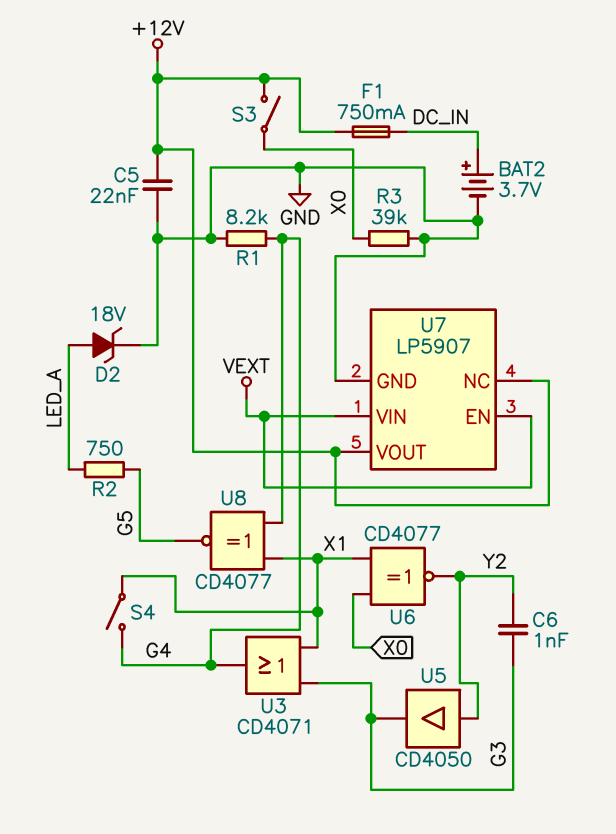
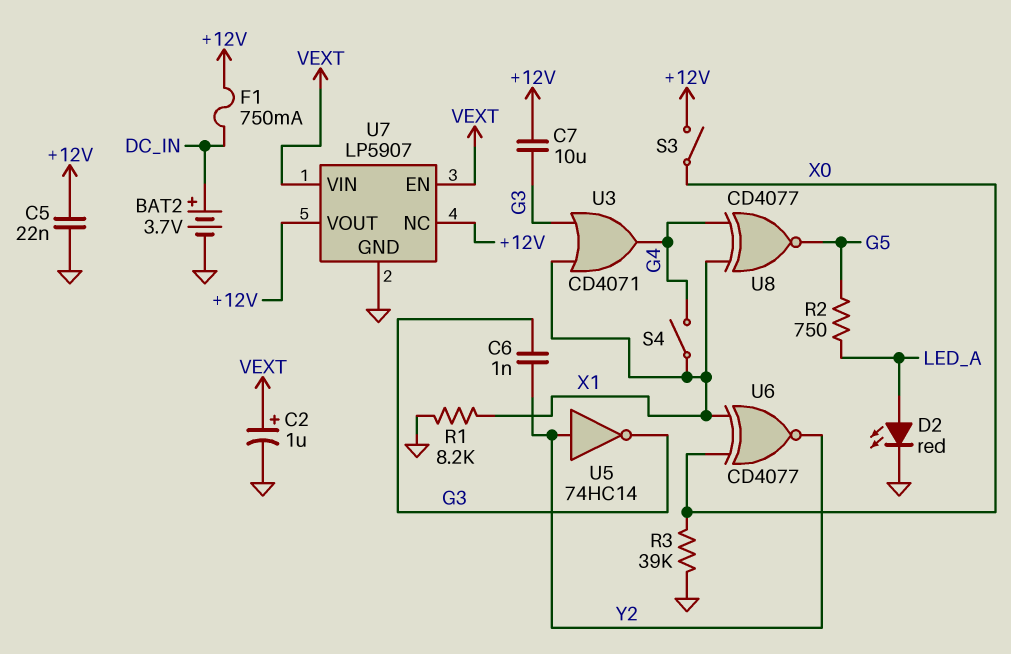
C2: none -> 1uF (plus VEXT, minus GND)
C7: none -> 10uF (+12V, G3)
D2: zener 18V (A LED_A, K GND) -> LED red (A LED_A, K GND)
R1: 8.2k (G4, GND) -> 8.2k (GND, X1)
U5: buffer CD4050 (in Y2, out G3) -> NOT 74HC14 (in Y2, out G3)

